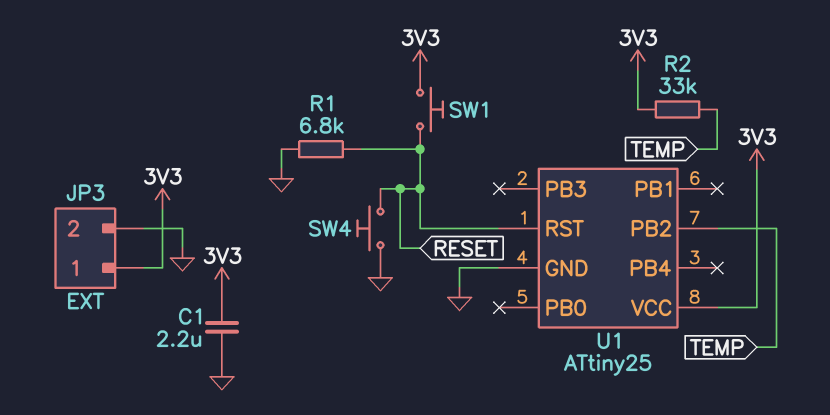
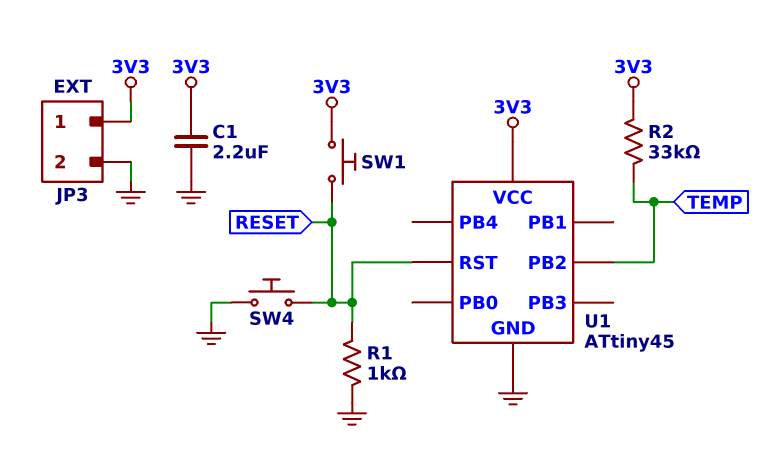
R1: 6.8k (GND, RESET) -> 1k (GND, RESET)
U1: ATtiny25 -> ATtiny45

